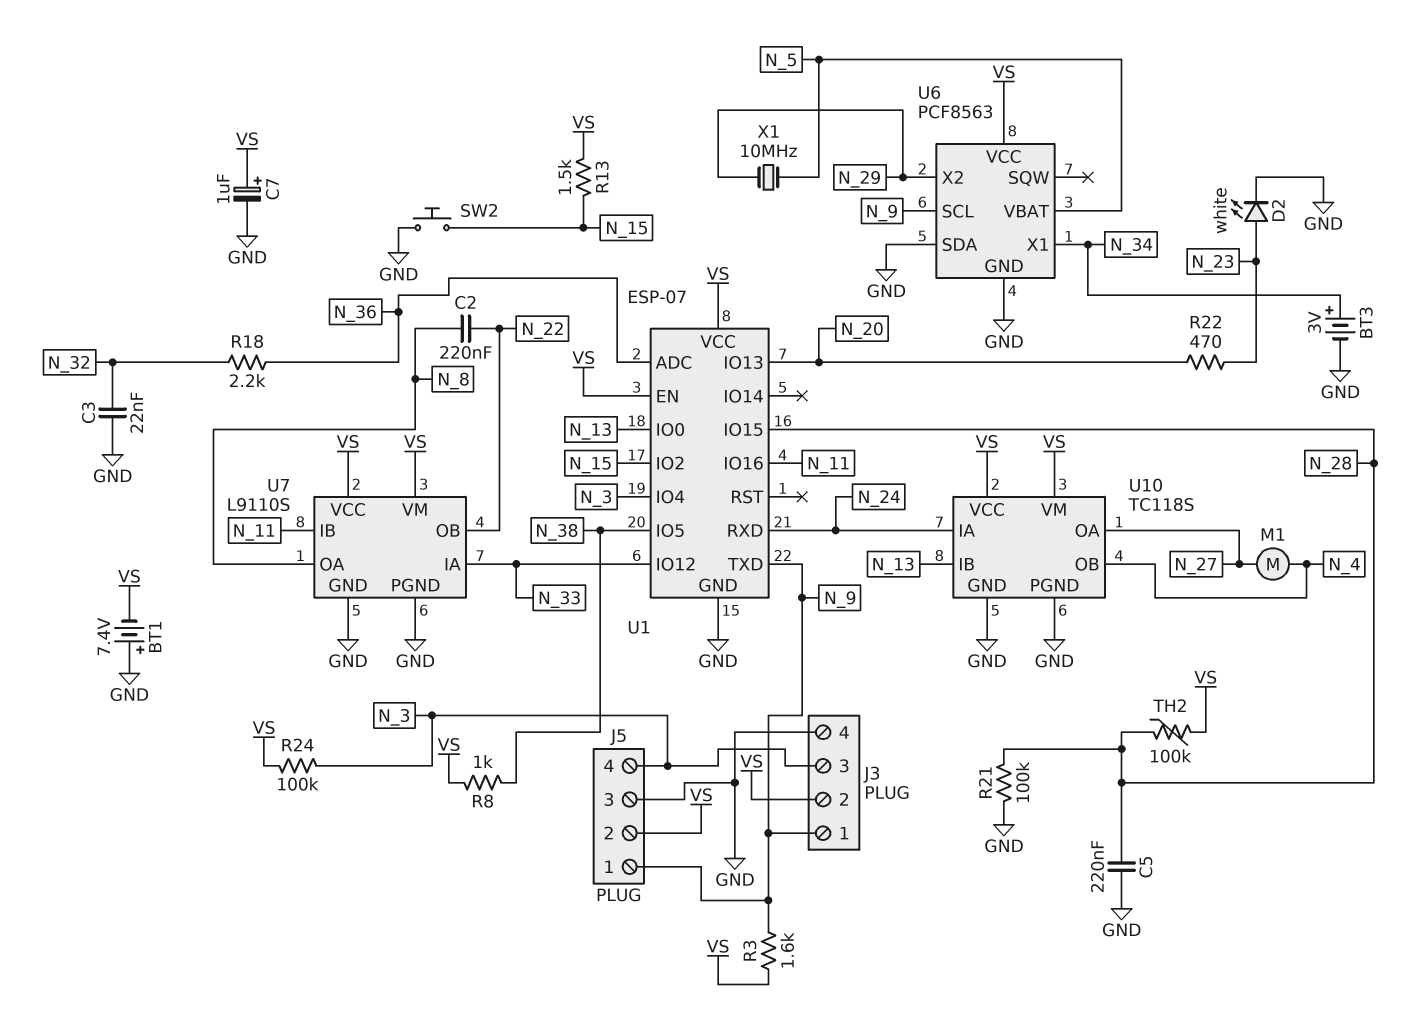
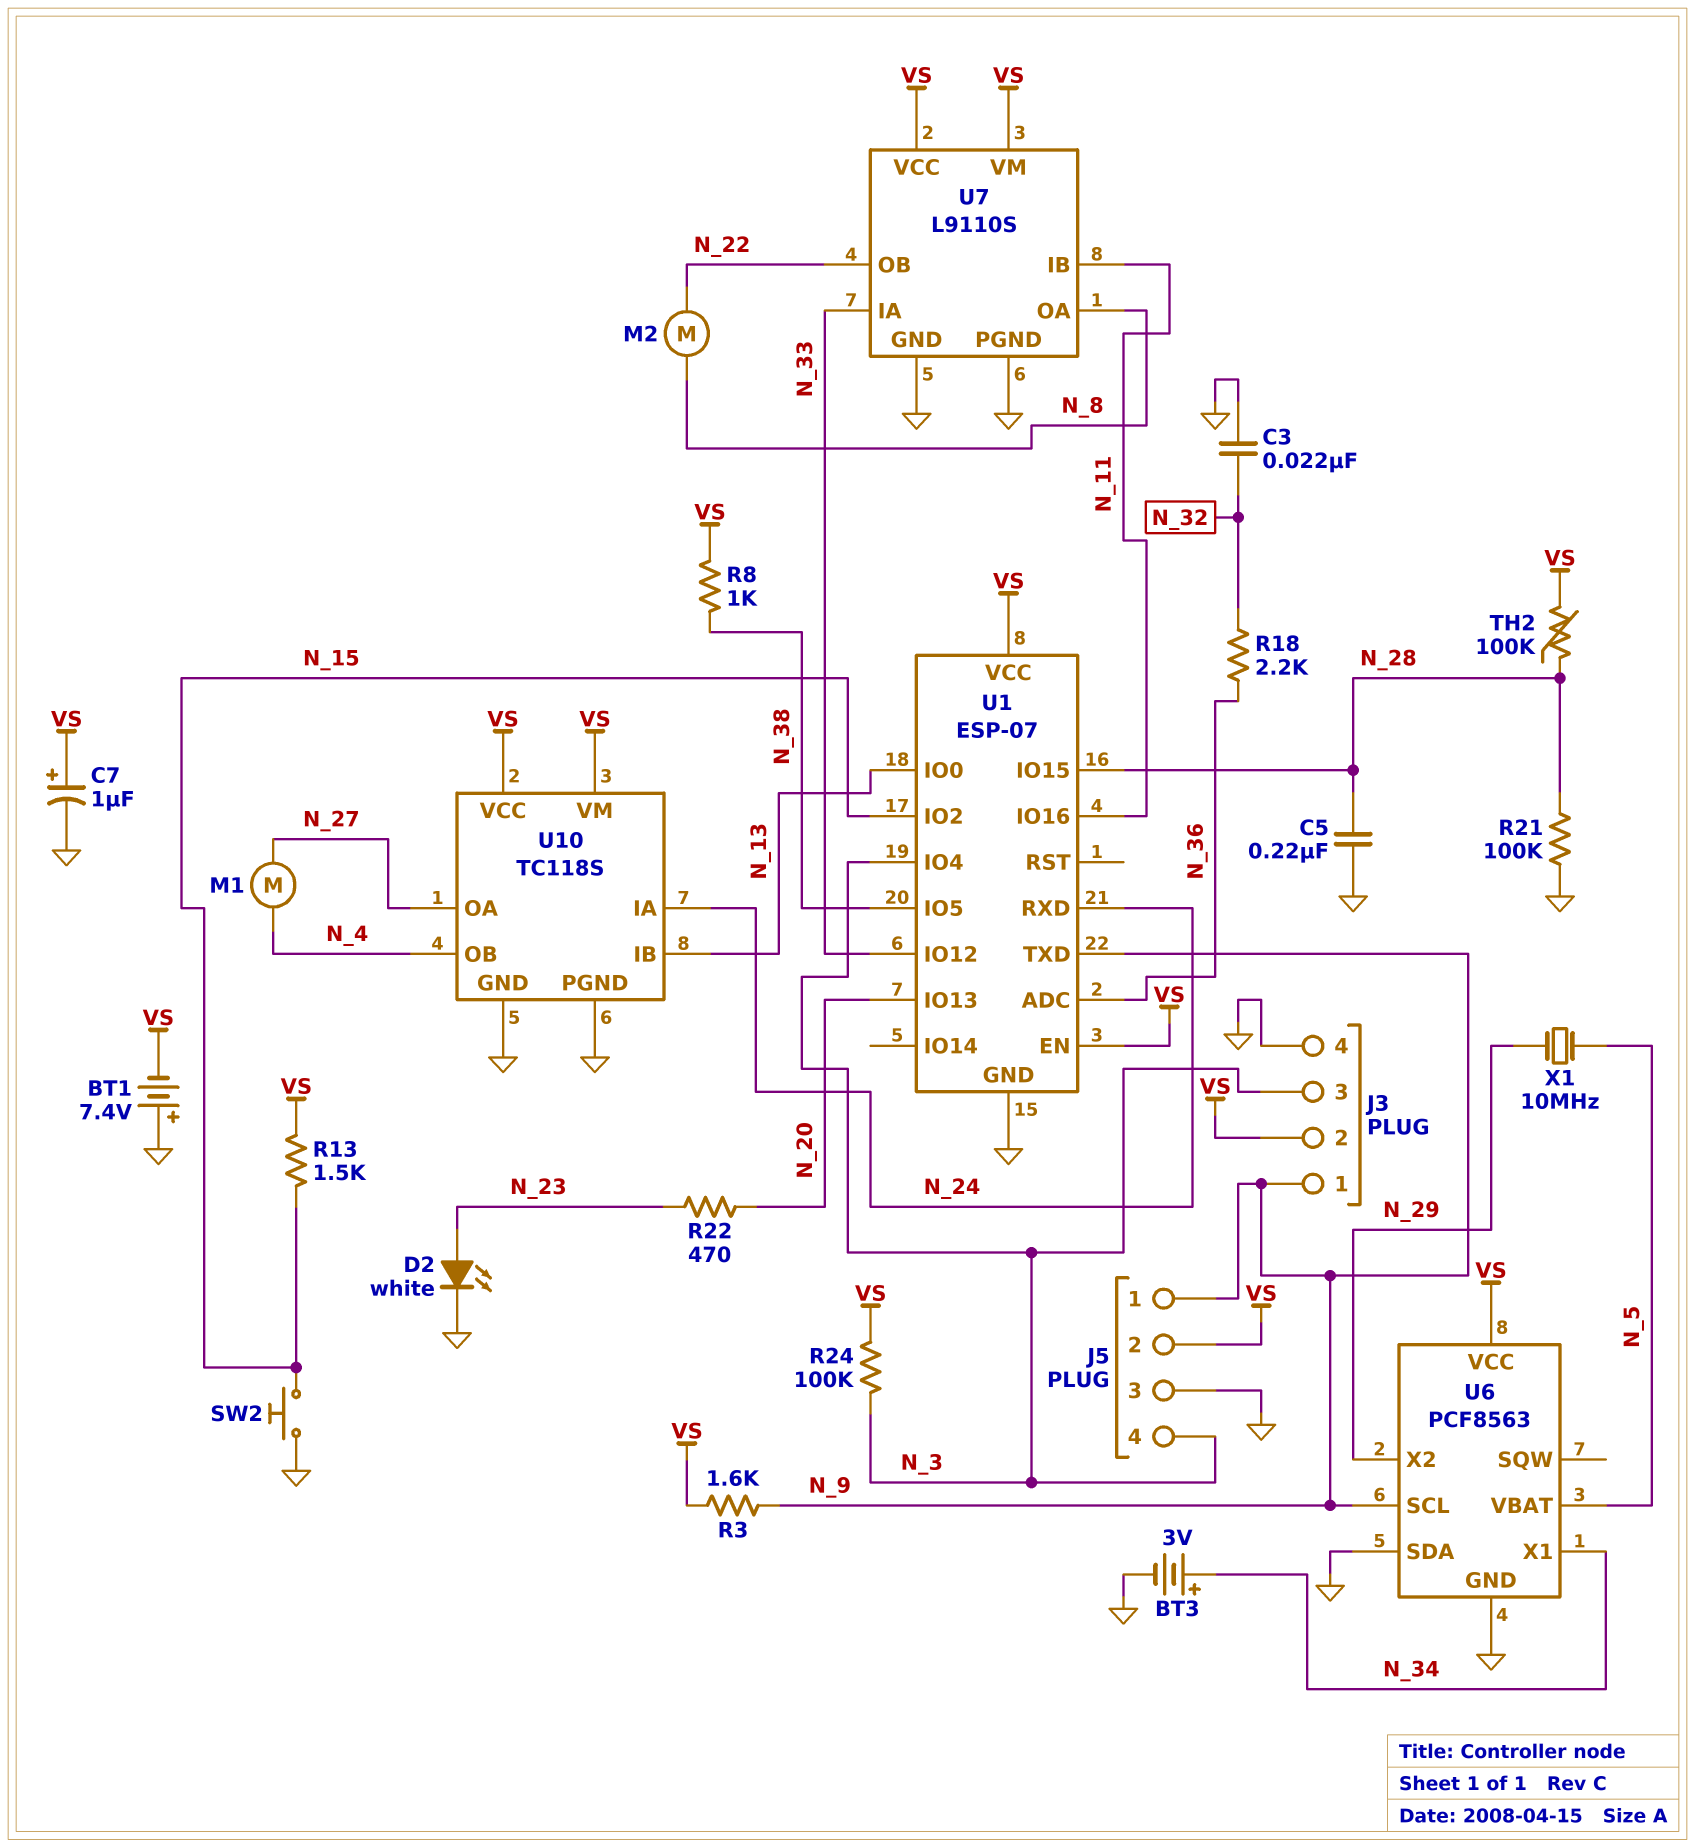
C2: 220nF (N_8, N_22) -> none
M2: none -> motor (N_8, N_22)

